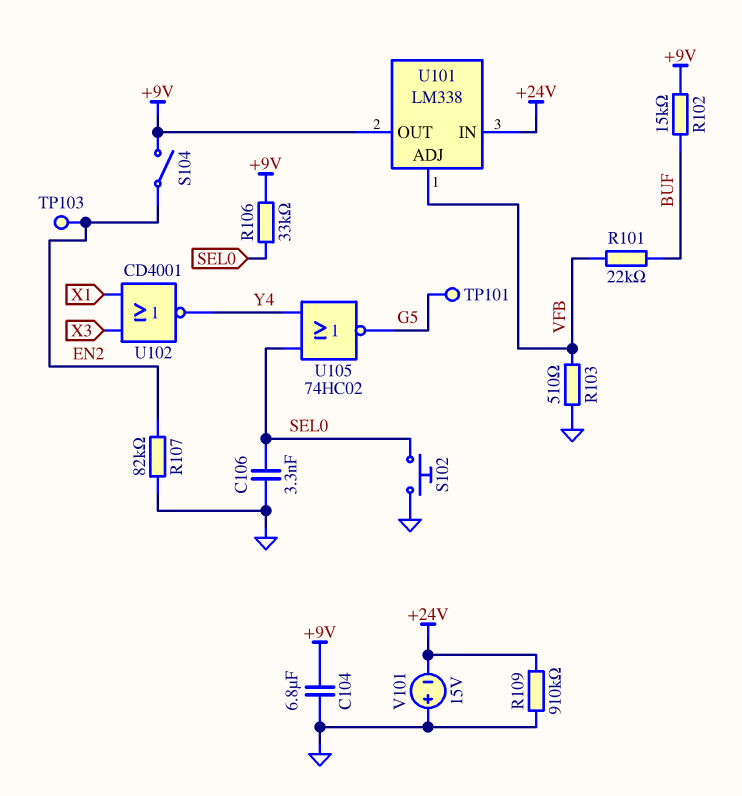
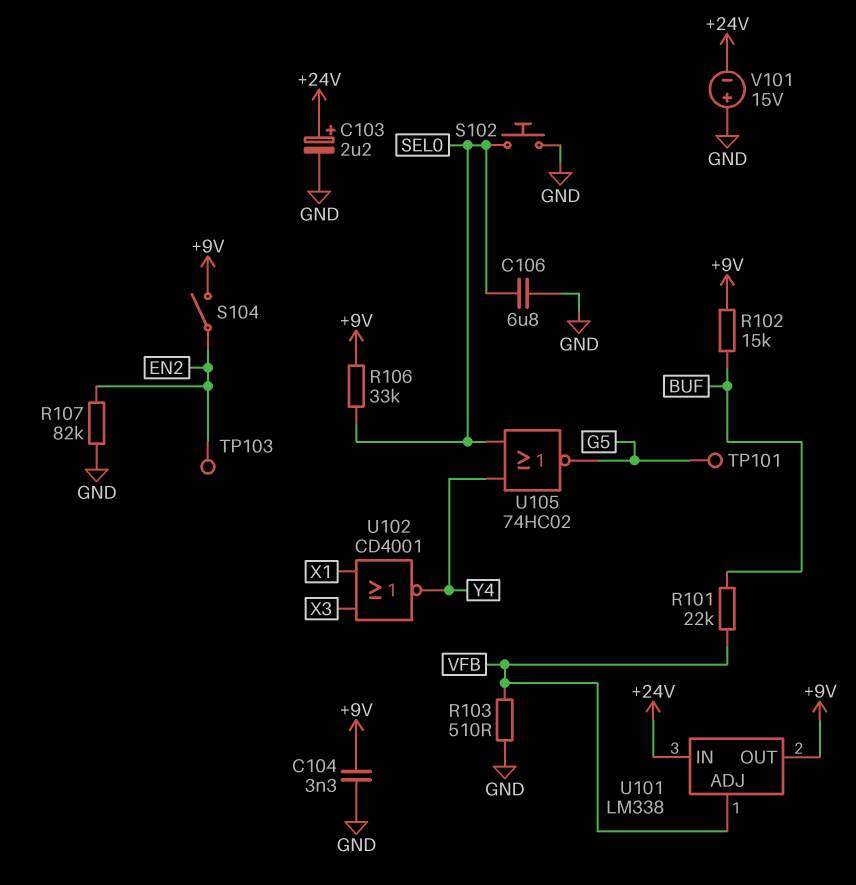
C103: none -> 2.2uF (plus +24V, minus GND)
C104: 6.8uF (+9V, GND) -> 3.3nF (+9V, GND)
C106: 3.3nF (GND, SEL0) -> 6.8uF (GND, SEL0)
R109: 910k (+24V, GND) -> none

